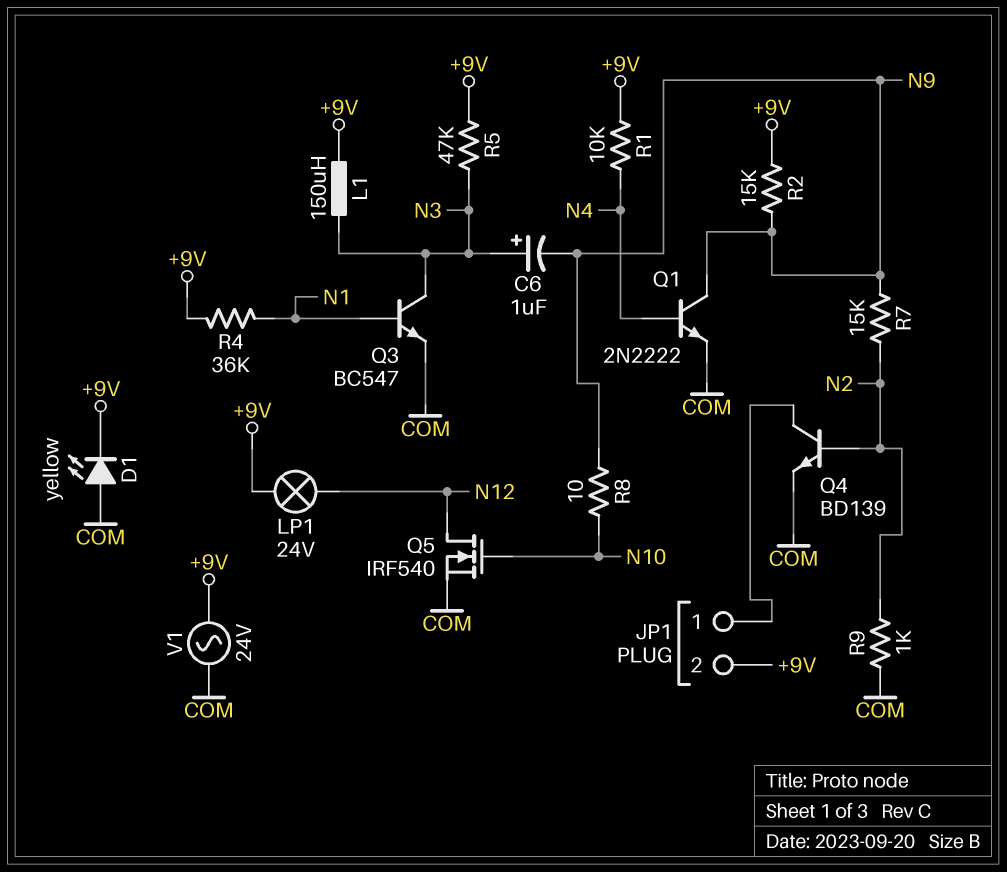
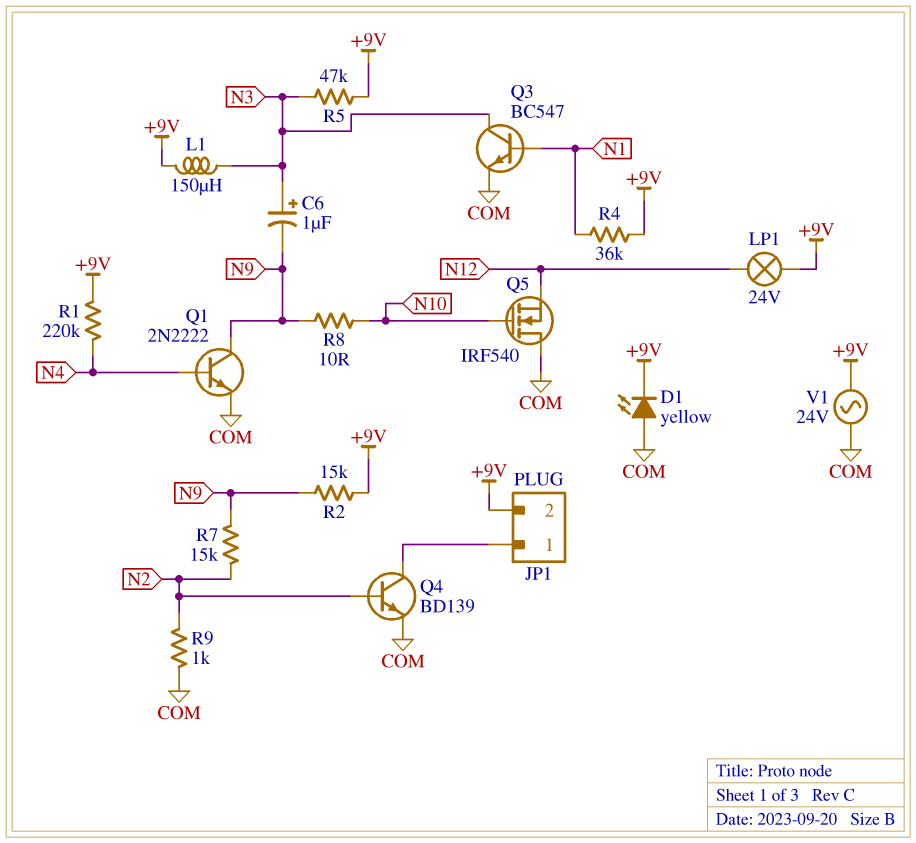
Q5: NMOS IRF540 (G N10, D N12, S COM) -> NMOS IRF540 (G N10, D COM, S N12)
R1: 10k (+9V, N4) -> 220k (+9V, N4)

